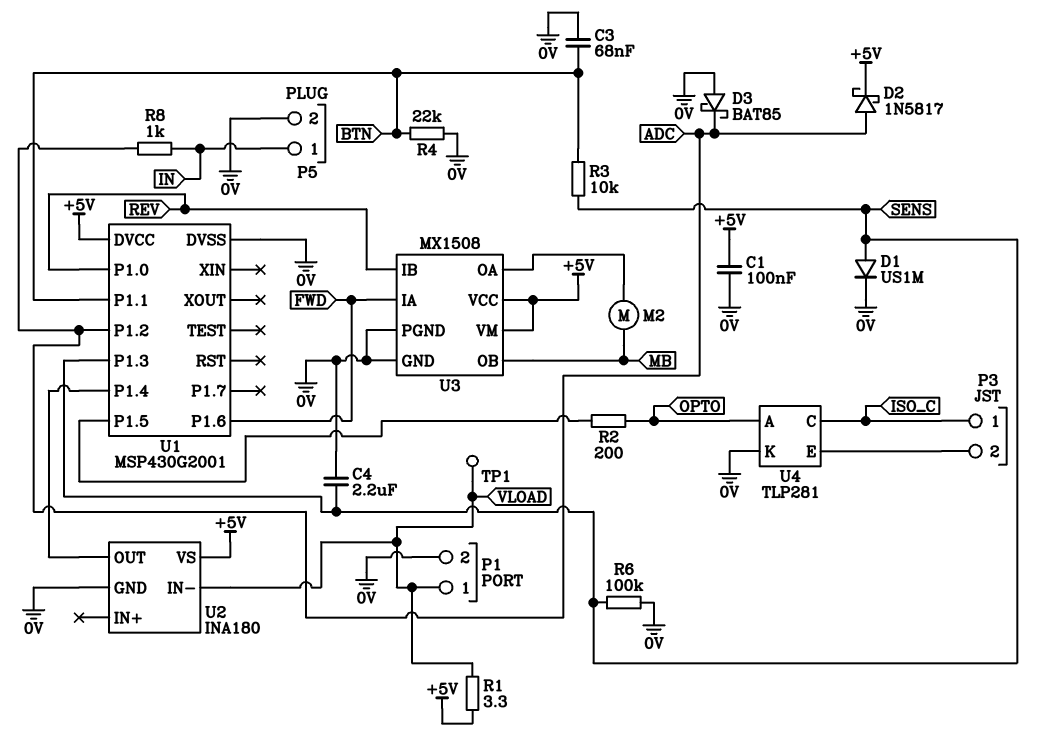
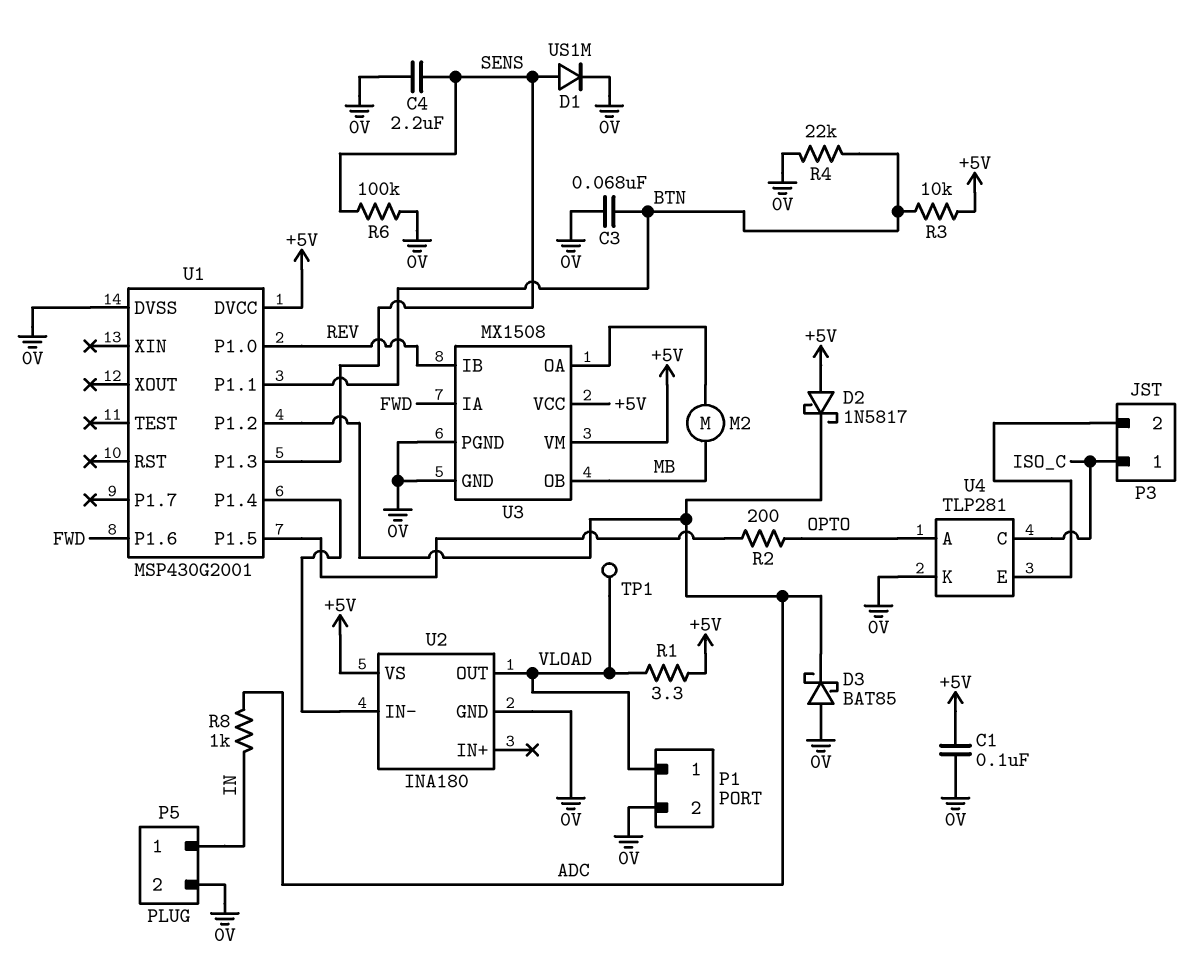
D2: schottky 1N5817 (A ADC, K +5V) -> schottky 1N5817 (A +5V, K ADC)
R3: 10k (BTN, SENS) -> 10k (+5V, BTN)
U2 pin IN-: VLOAD -> U1/P1.4
U2 pin OUT: U1/P1.4 -> VLOAD

